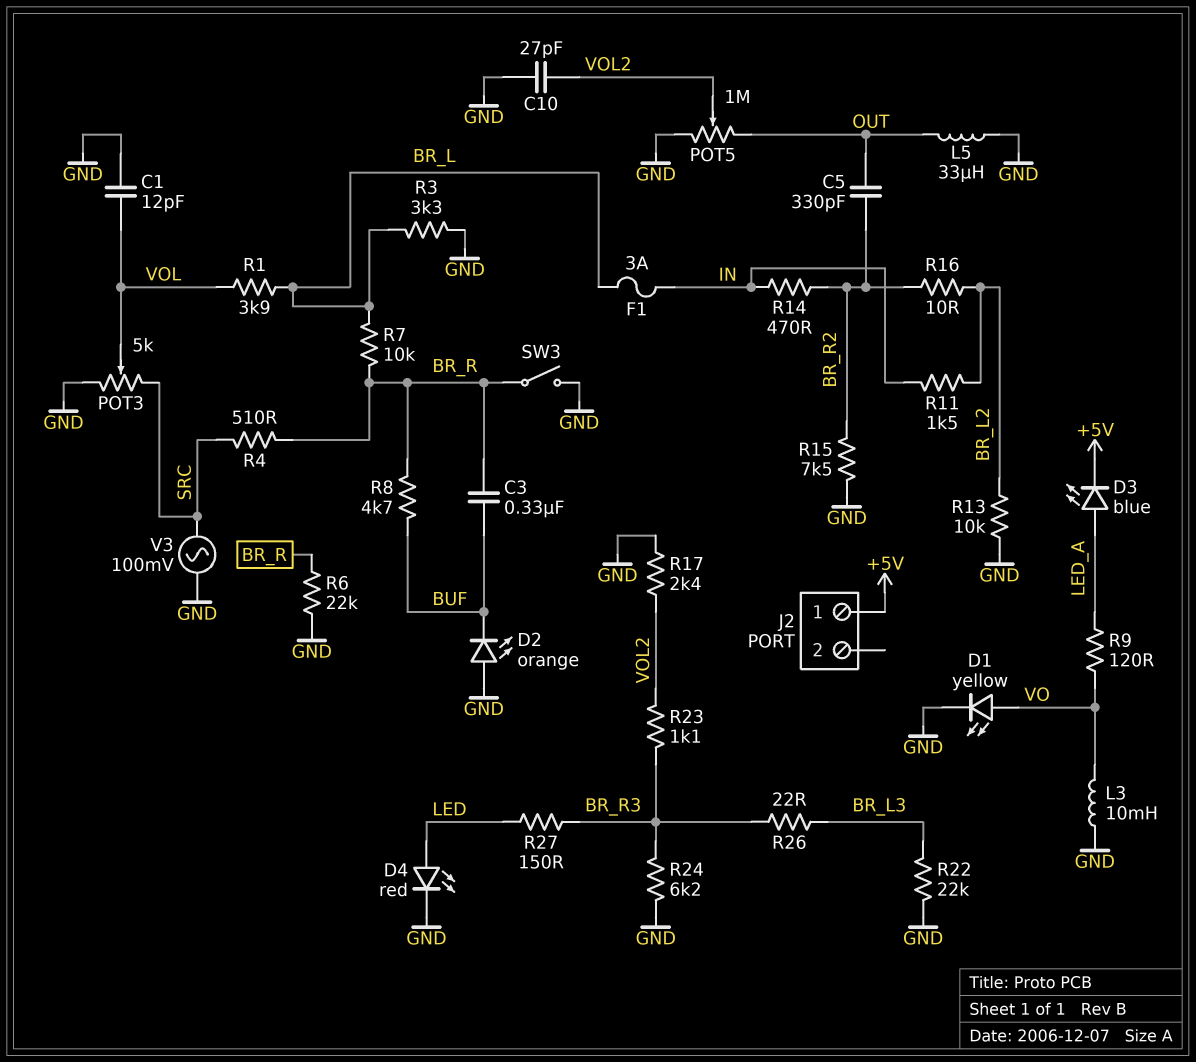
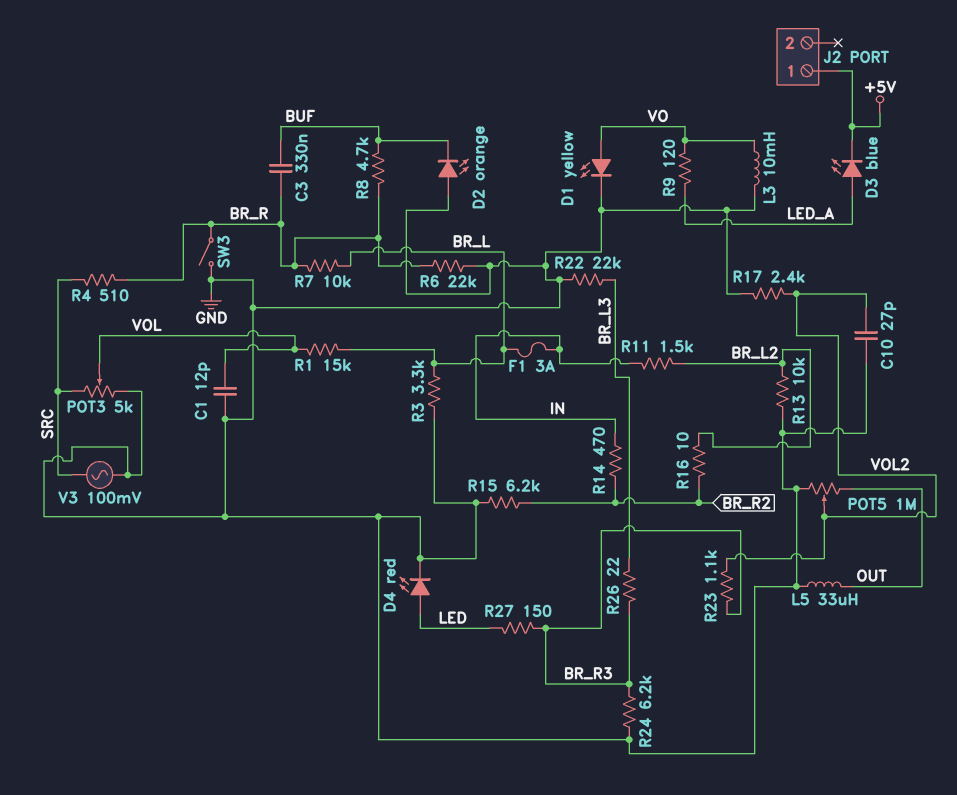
C5: 330pF (BR_R2, OUT) -> none
R1: 3.9k (BR_L, VOL) -> 15k (BR_L, VOL)
R15: 7.5k (BR_R2, GND) -> 6.2k (BR_R2, GND)

